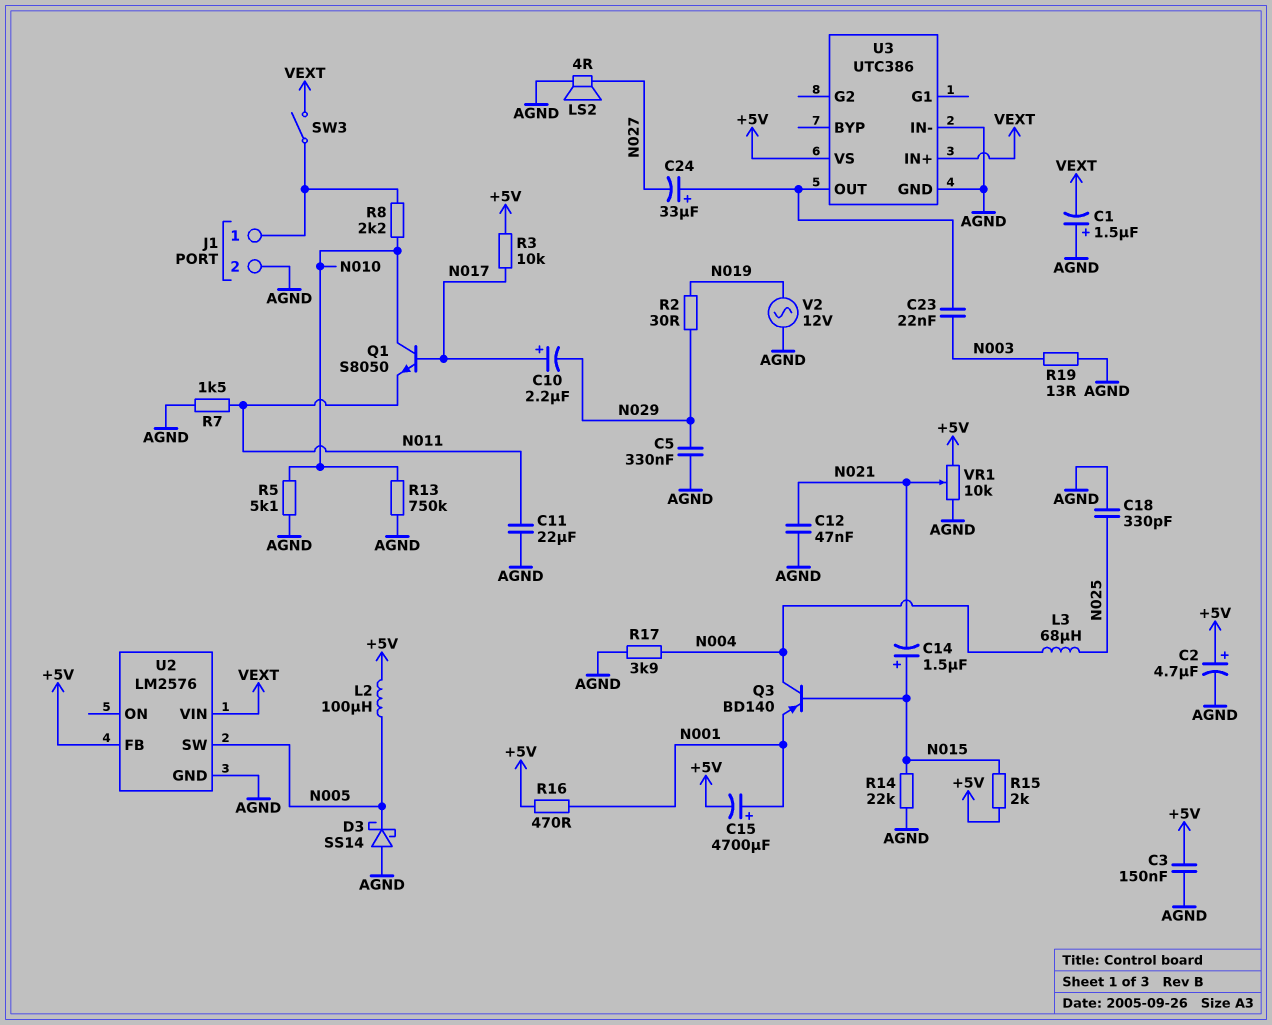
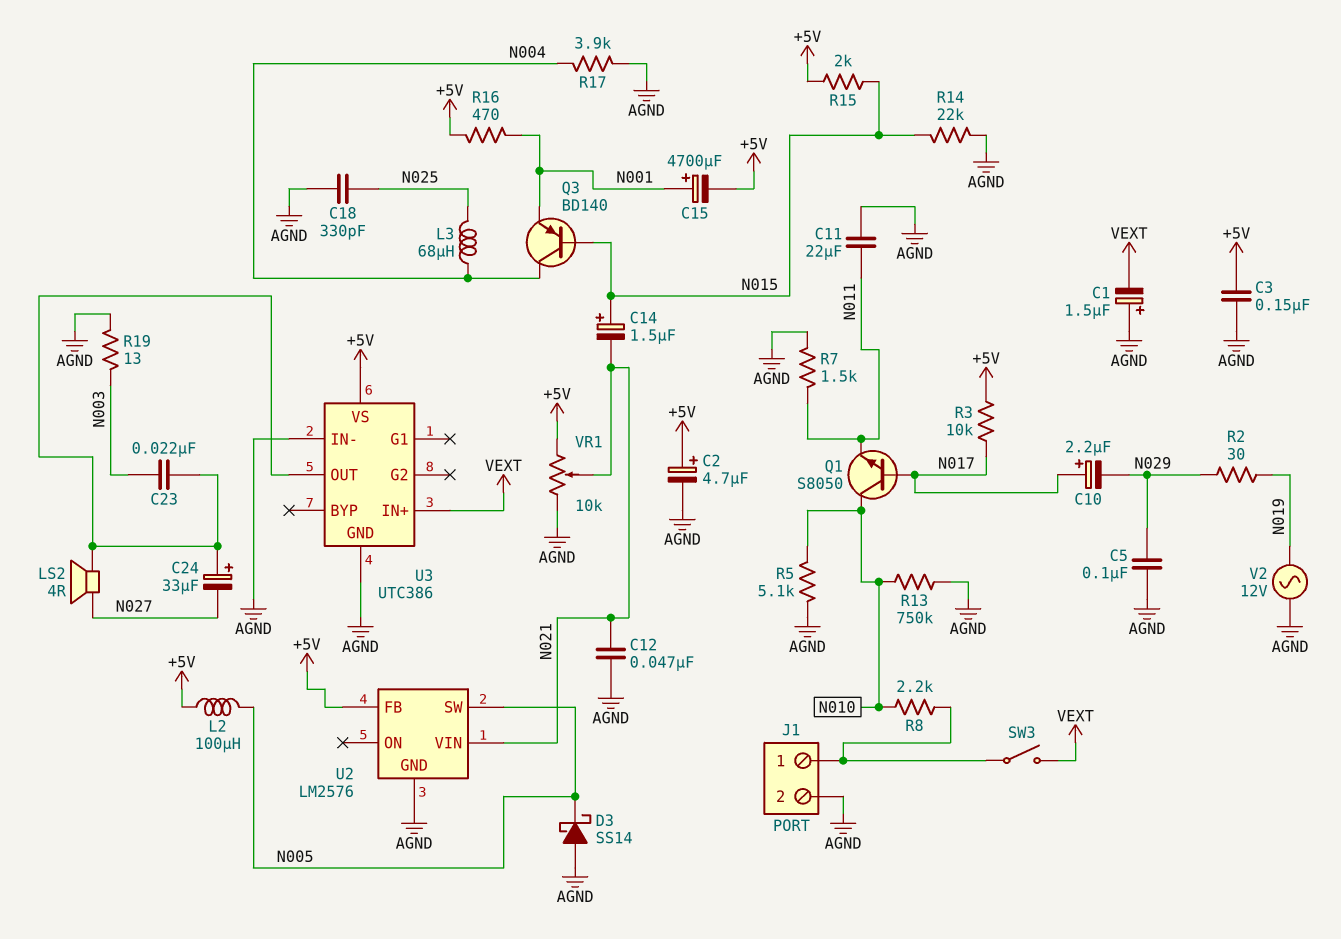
C5: 330nF (AGND, N029) -> 100nF (AGND, N029)
LS2: speaker 4R (AGND, N027) -> speaker 4R (N027, U3/OUT)
U2 pin VIN: VEXT -> N021

